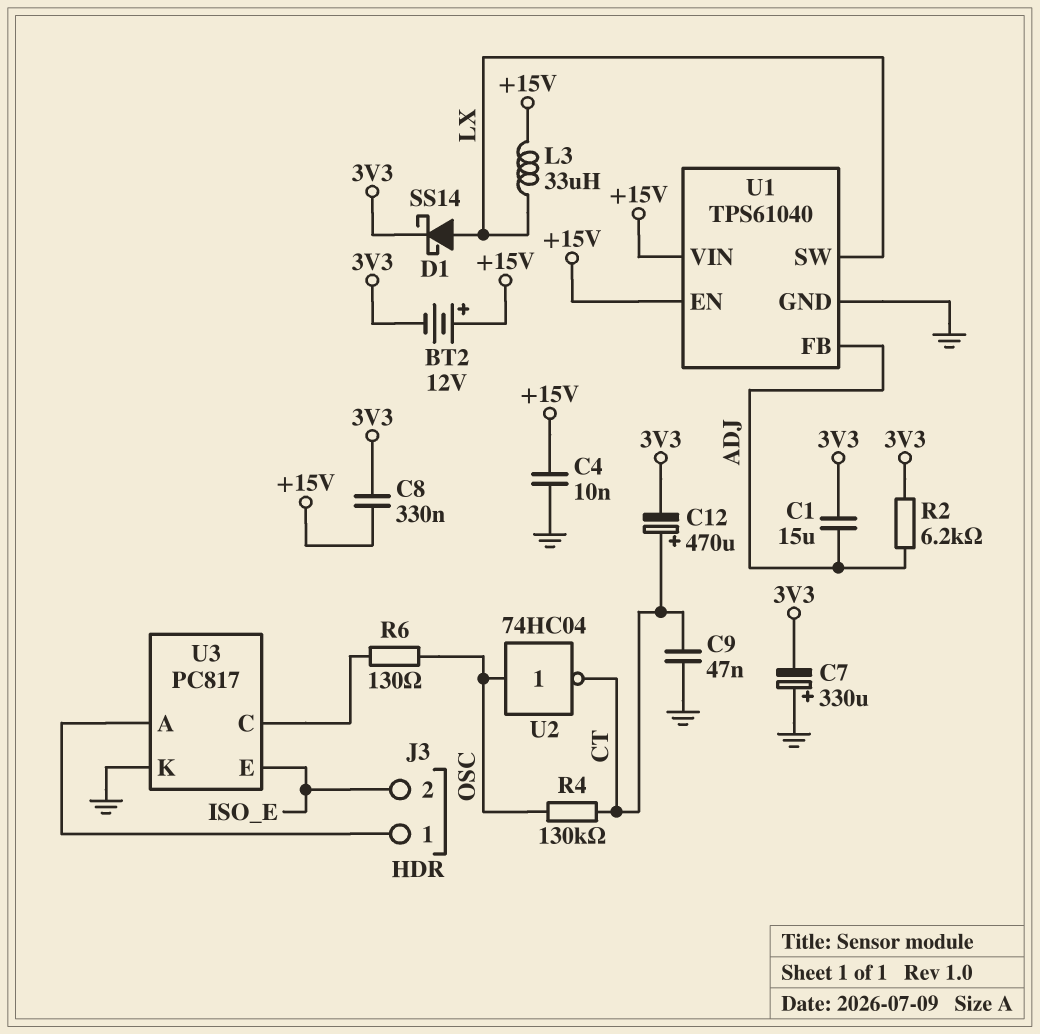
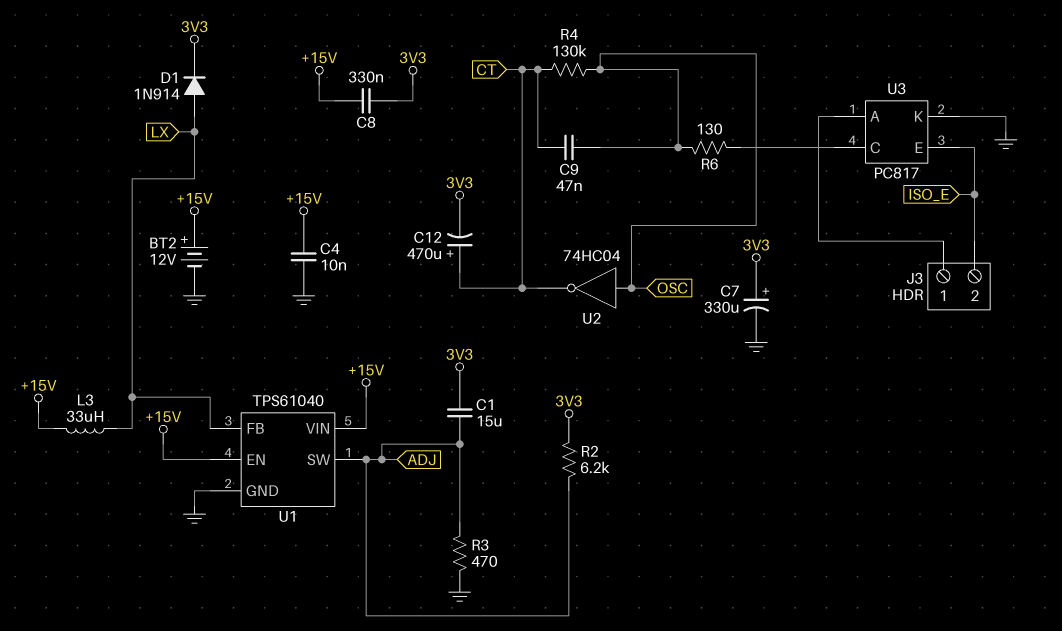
BT2: 12V (plus +15V, minus 3V3) -> 12V (plus +15V, minus GND)
C7: 330uF (plus GND, minus 3V3) -> 330uF (plus 3V3, minus GND)
C9: 47nF (CT, GND) -> 47nF (CT, OSC)
D1: schottky SS14 (A LX, K 3V3) -> diode 1N914 (A LX, K 3V3)
R3: none -> 470 (ADJ, GND)
U1 pin FB: ADJ -> LX
U1 pin SW: LX -> ADJ

